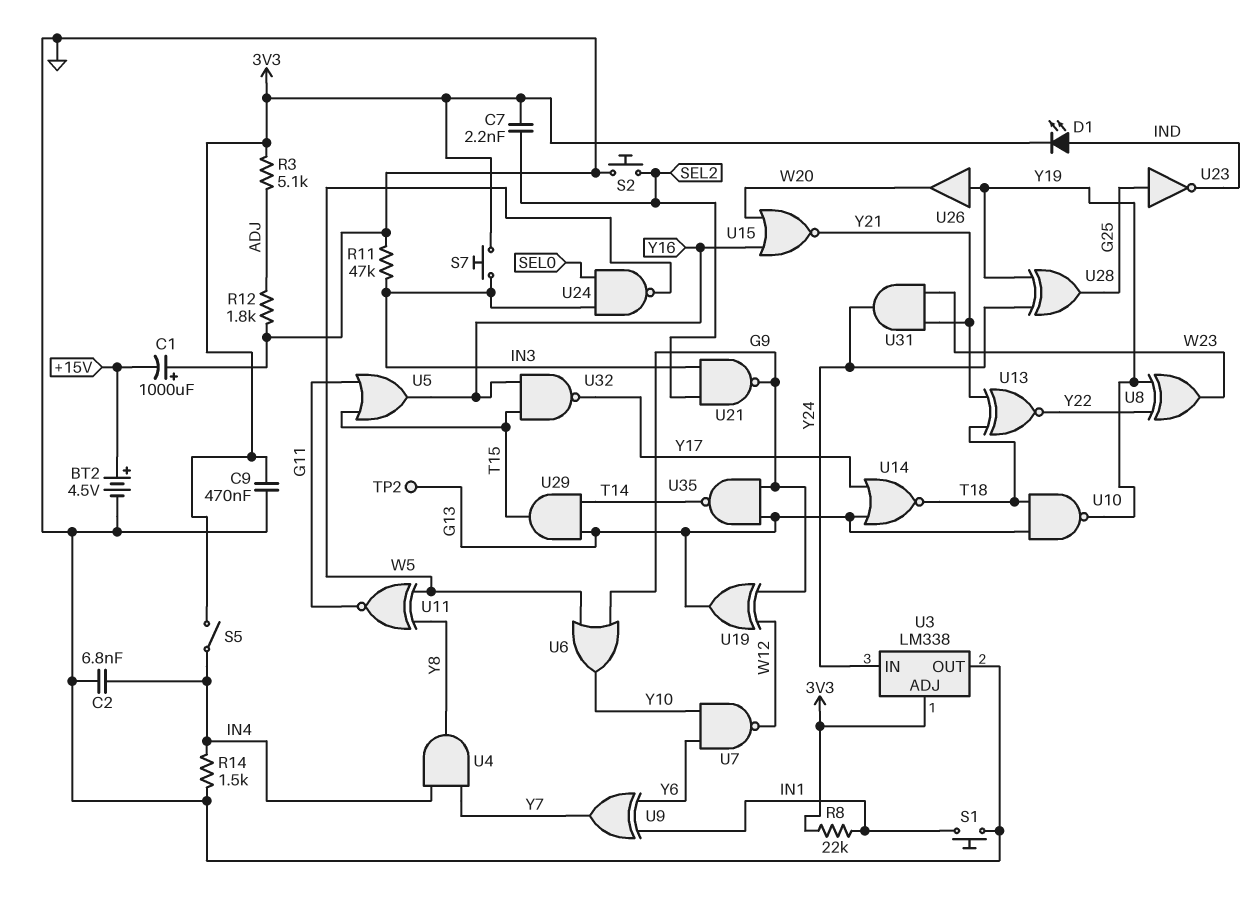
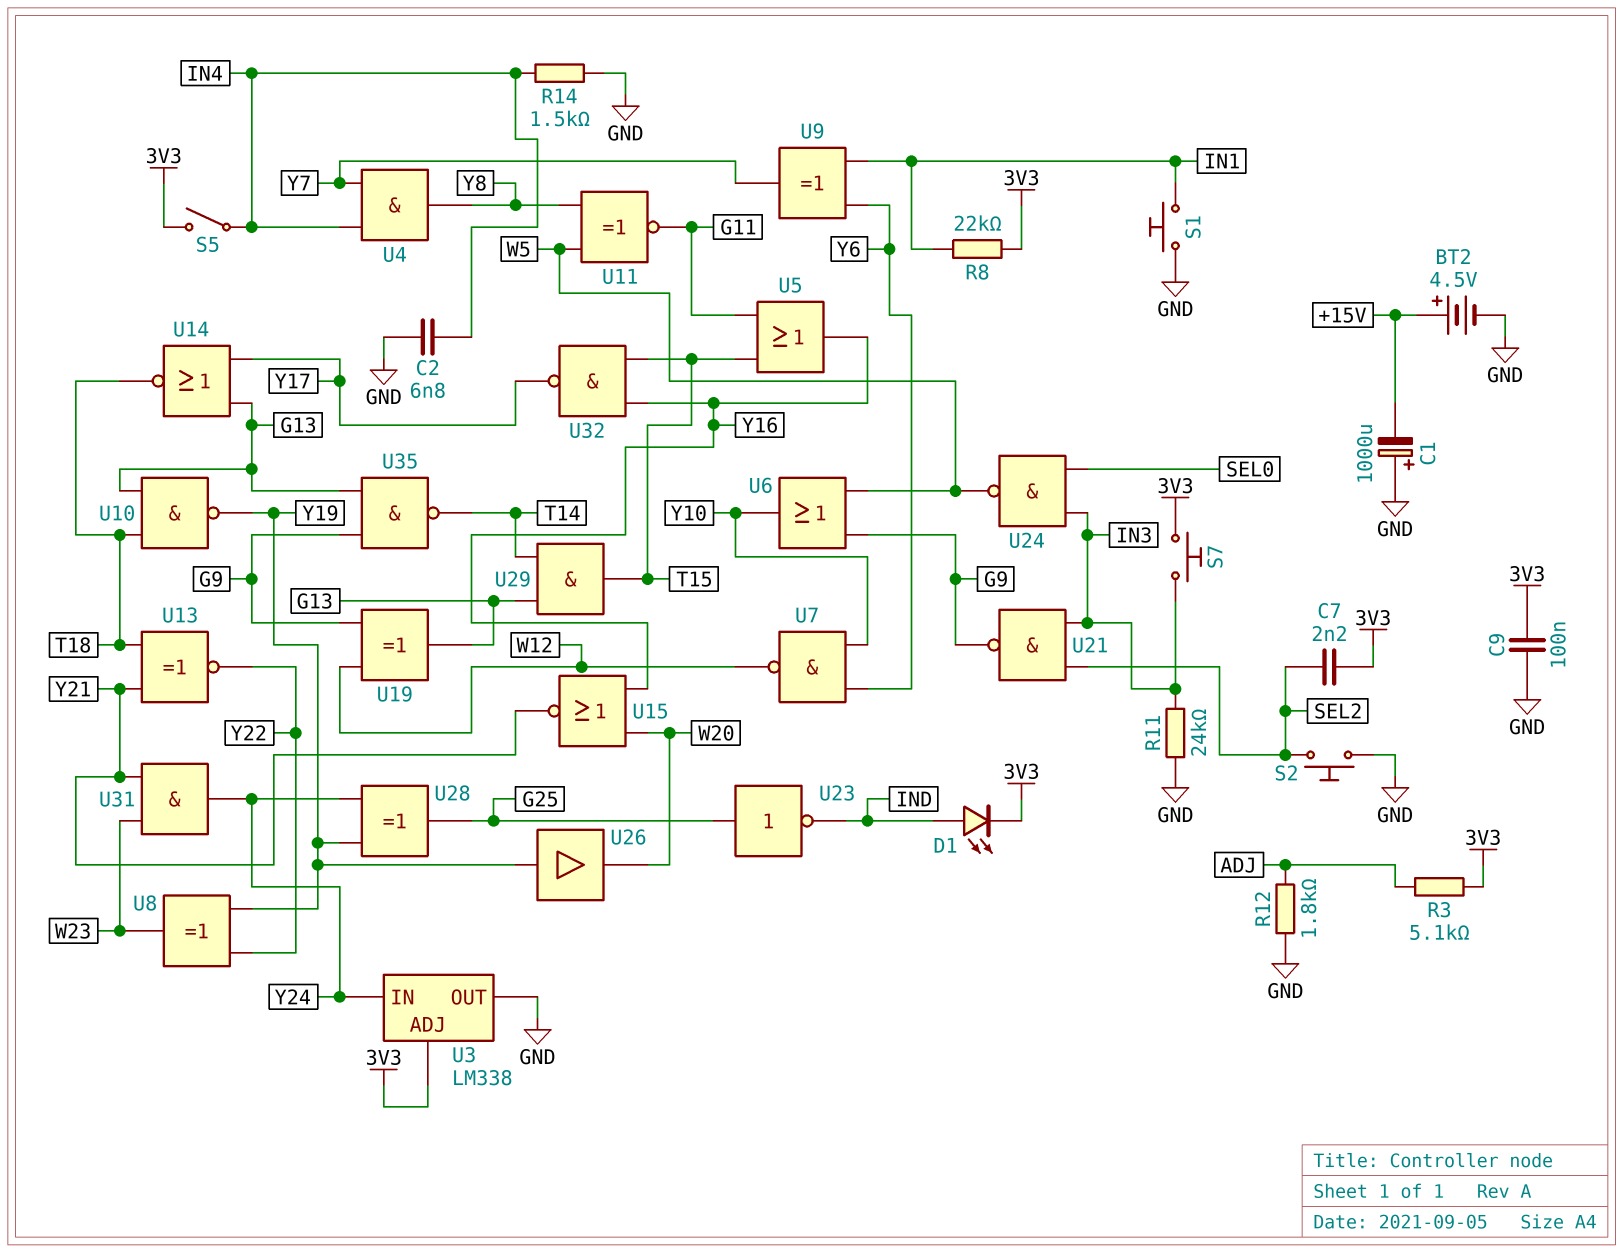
C9: 470nF (3V3, GND) -> 100nF (3V3, GND)
R11: 47k (GND, IN3) -> 24k (GND, IN3)
TP2: test point (G13) -> none

